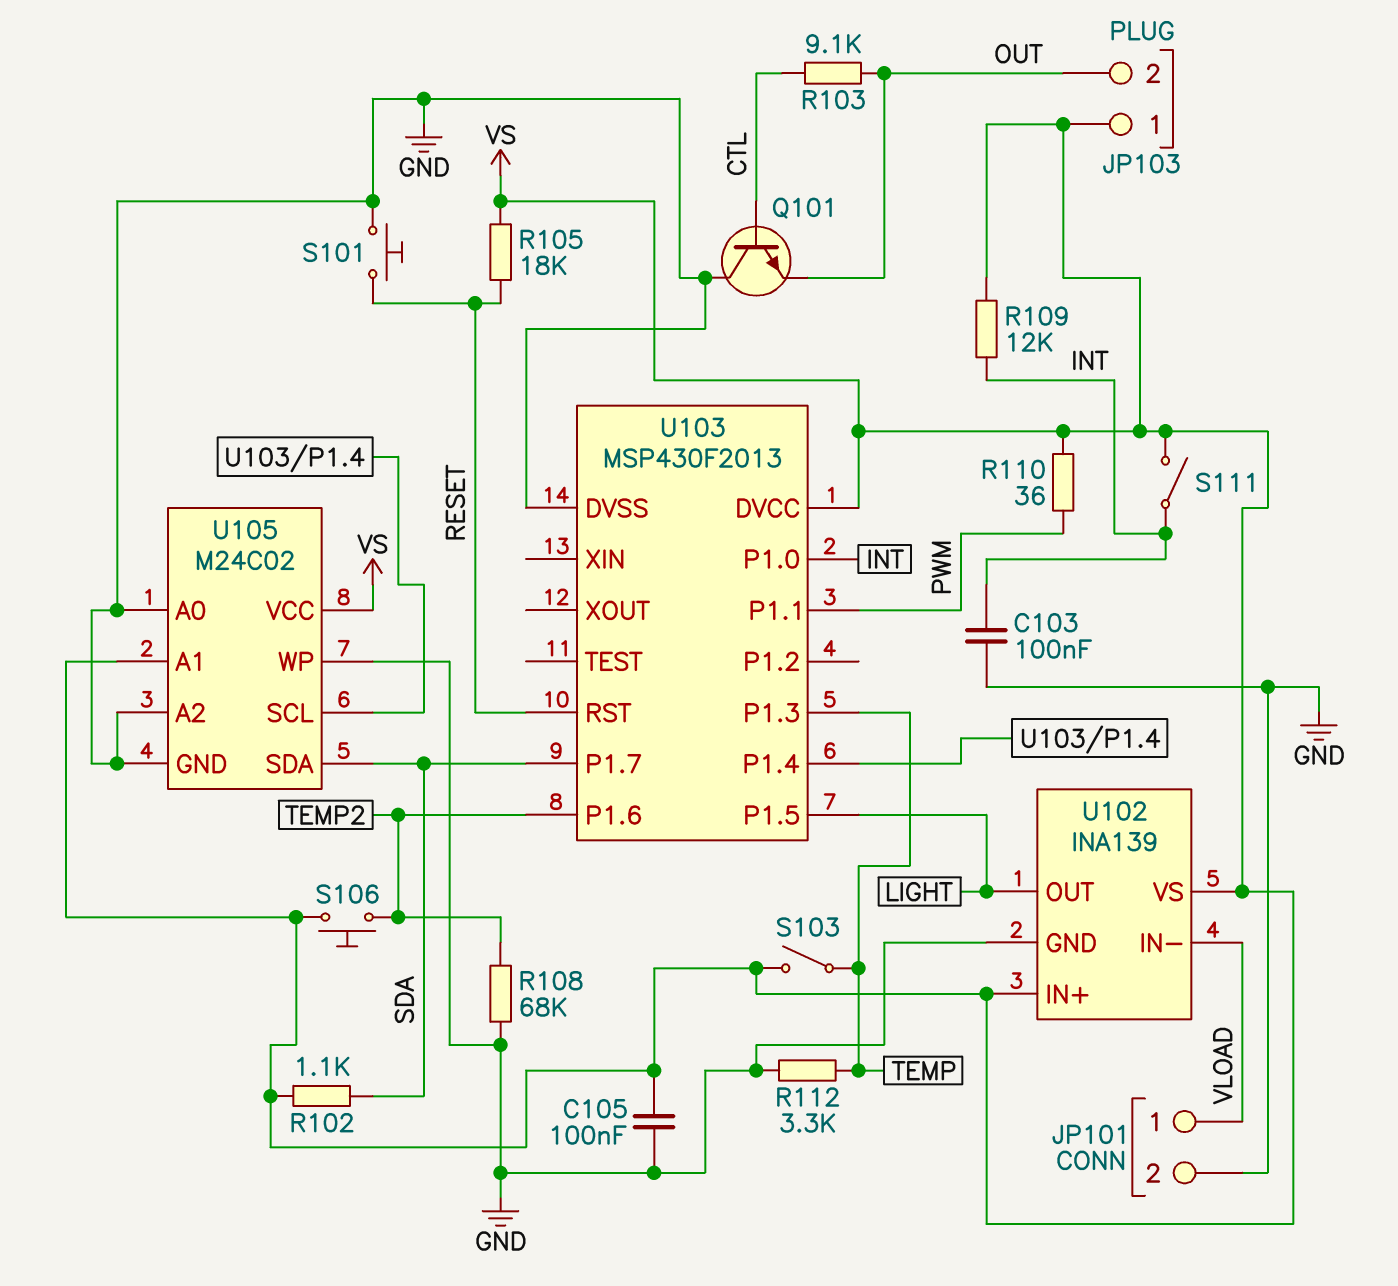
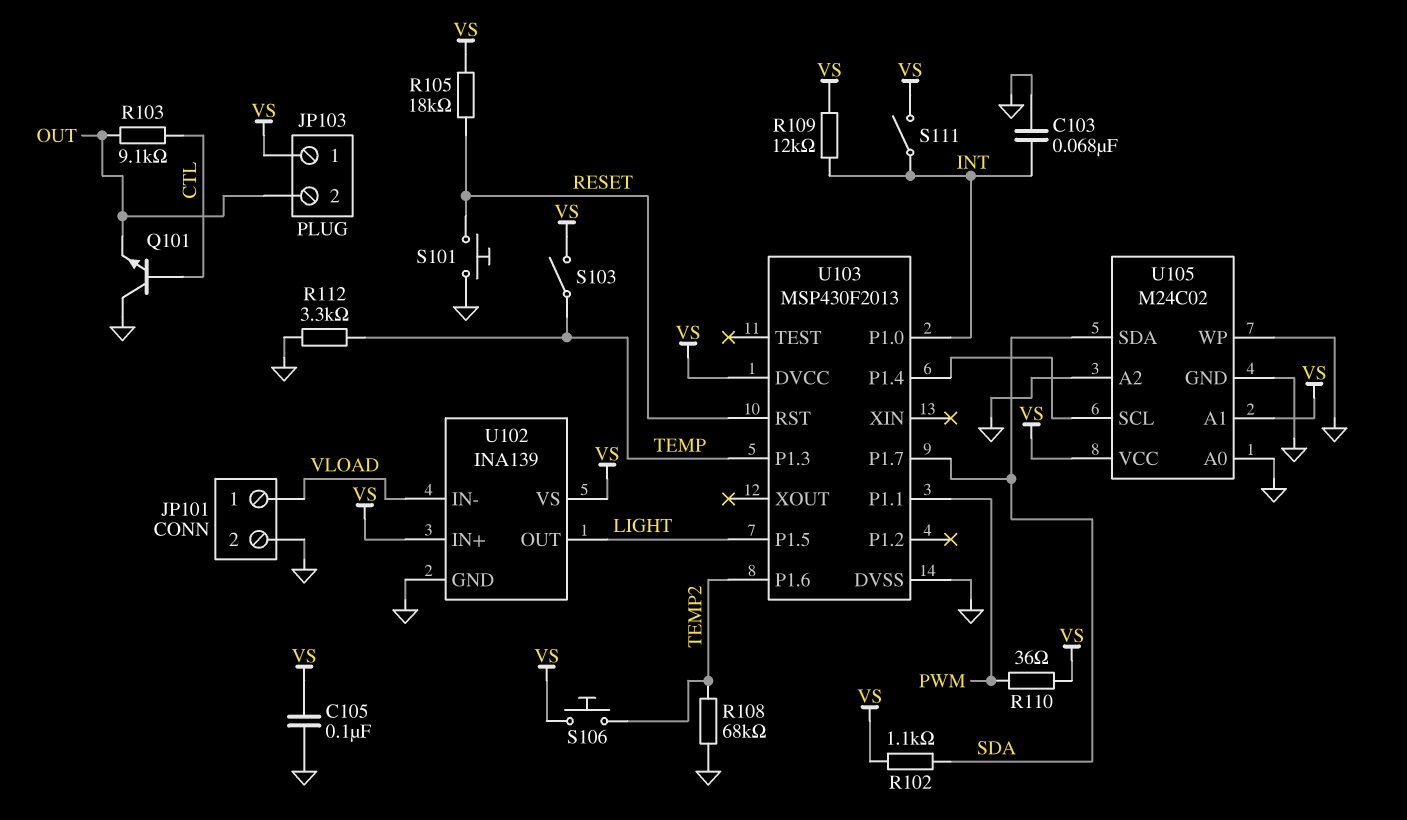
C103: 100nF (GND, INT) -> 68nF (GND, INT)

